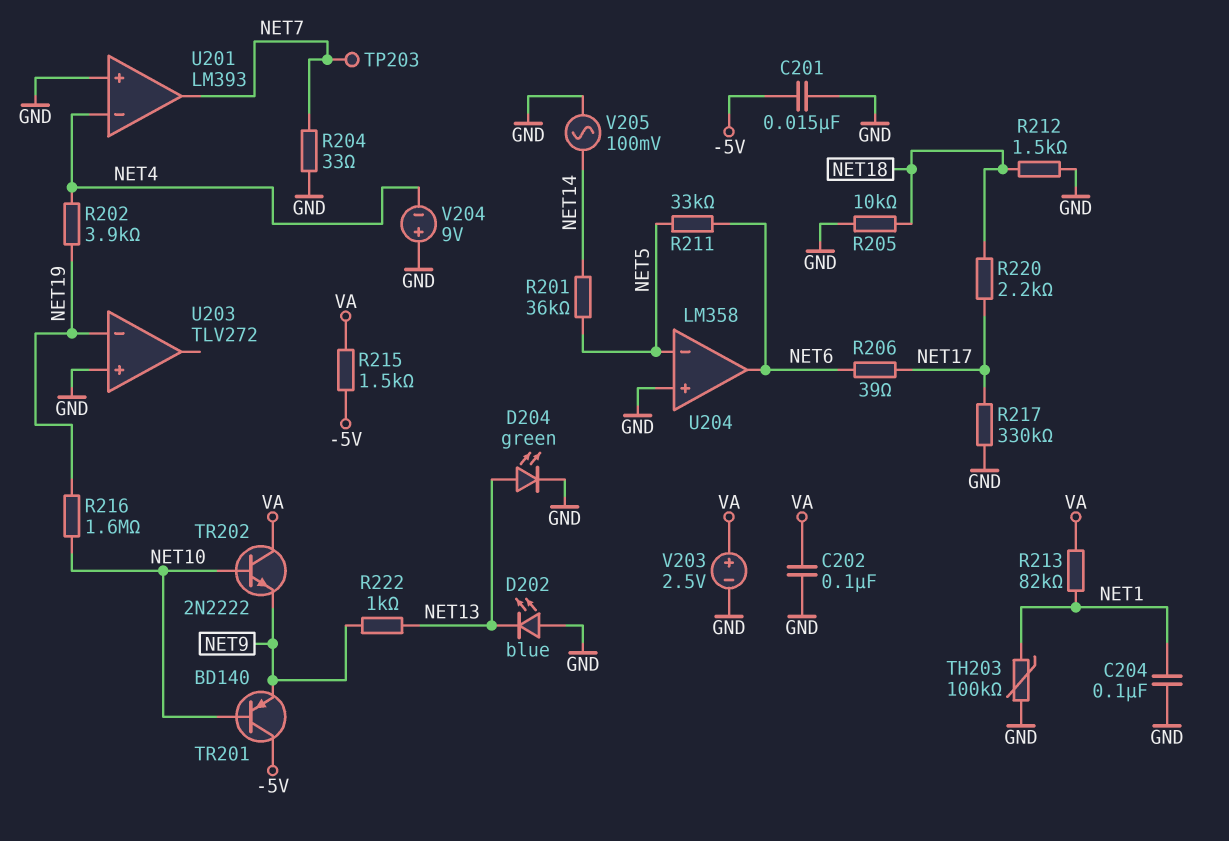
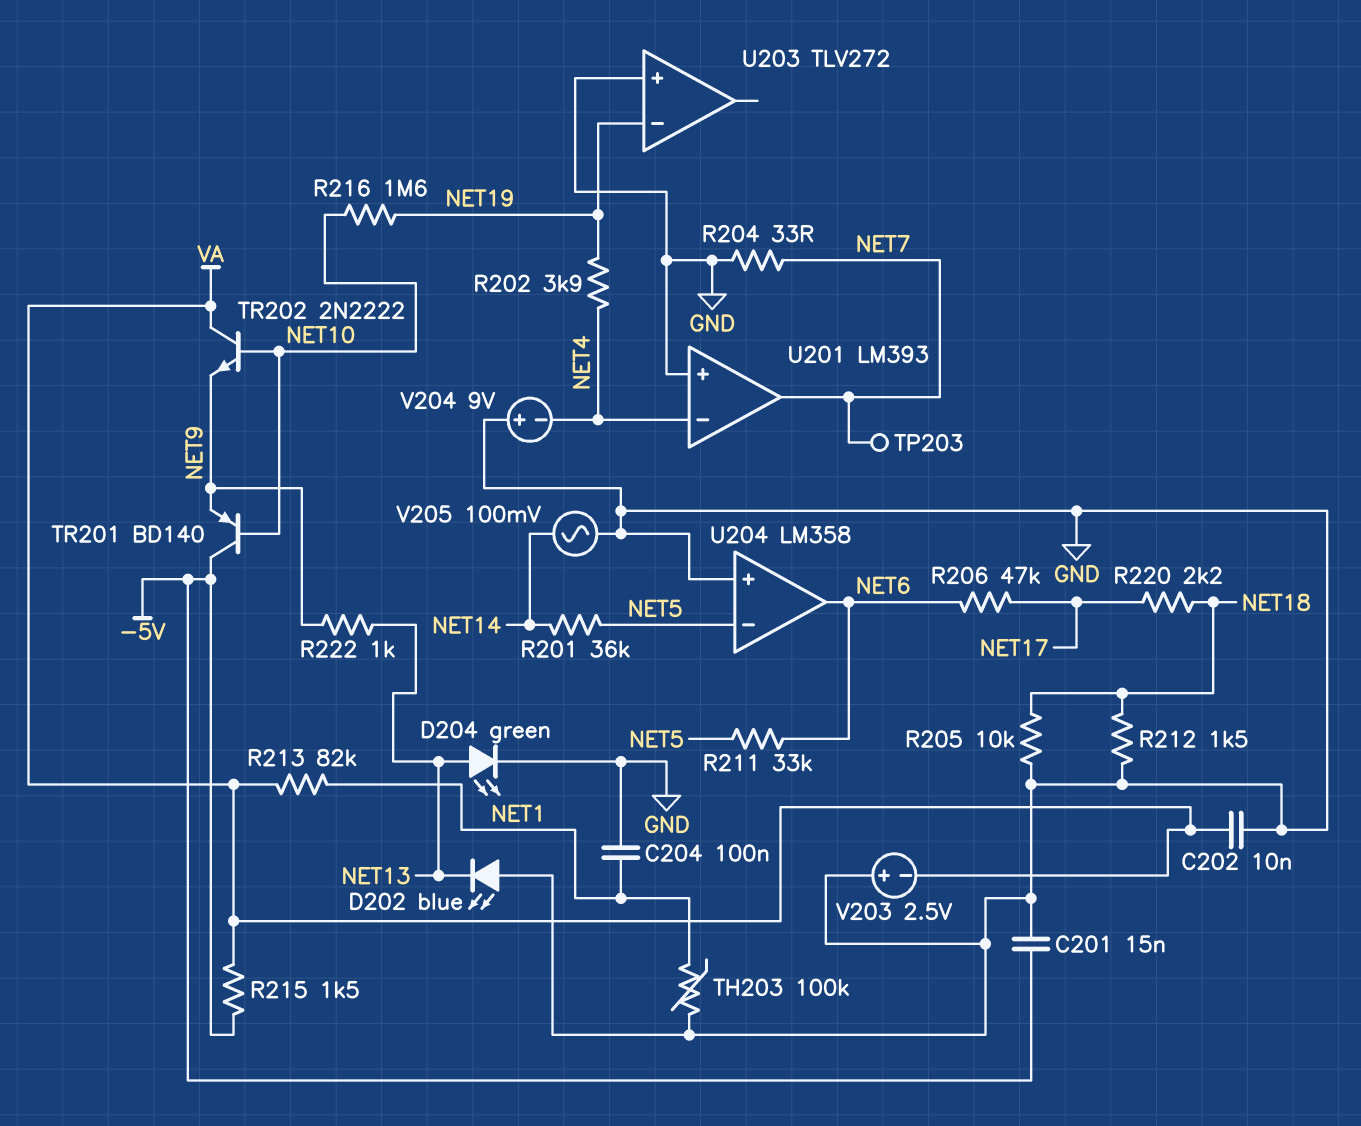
C202: 100nF (GND, VA) -> 10nF (GND, VA)
R206: 39 (NET6, NET17) -> 47k (NET6, NET17)
R217: 330k (GND, NET17) -> none
V203: 2.5V (plus VA, minus GND) -> 2.5V (plus GND, minus VA)

